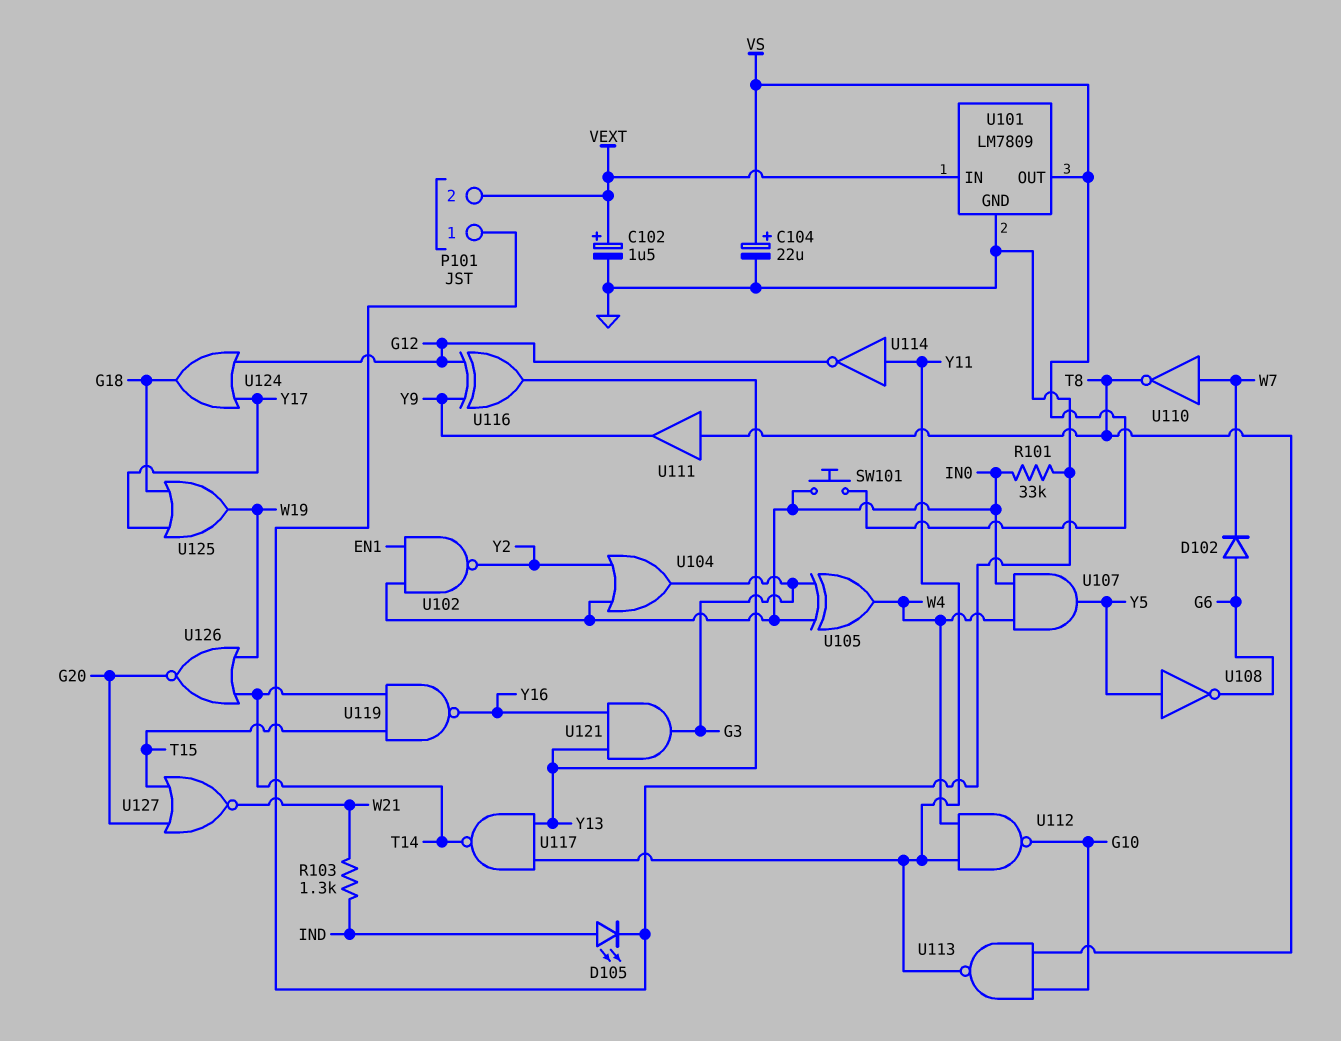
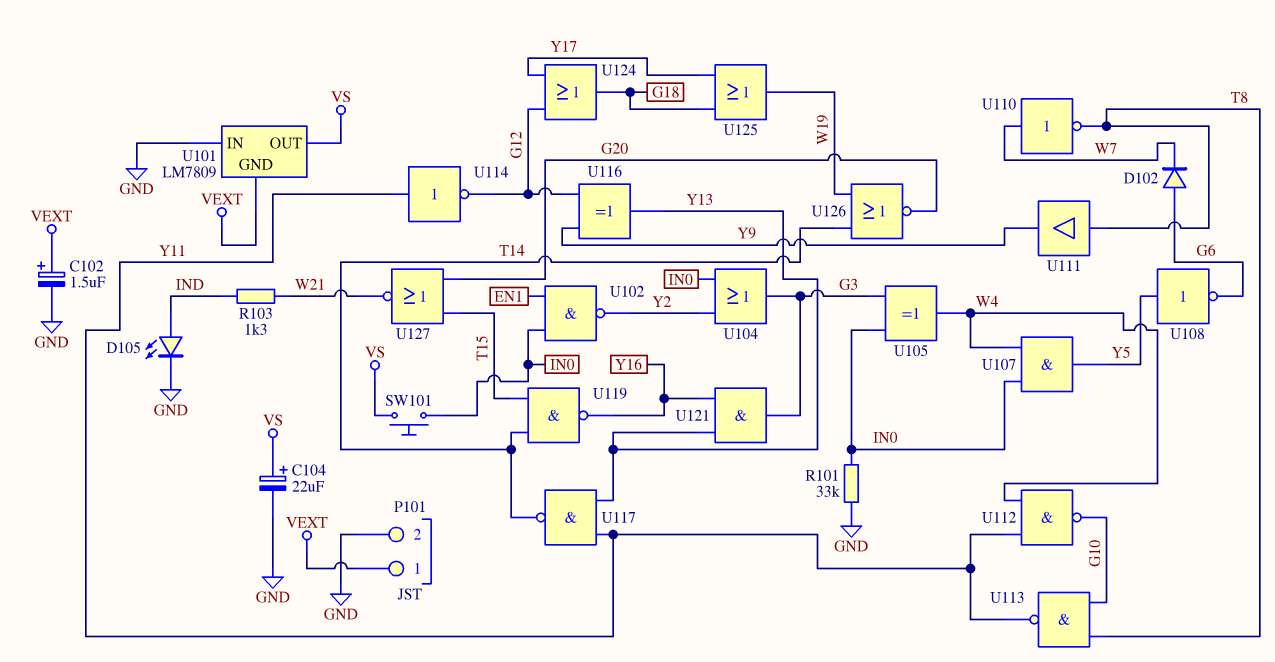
P101 pin 1: GND -> VEXT
P101 pin 2: VEXT -> GND
U101 pin GND: GND -> VEXT
U101 pin IN: VEXT -> GND

